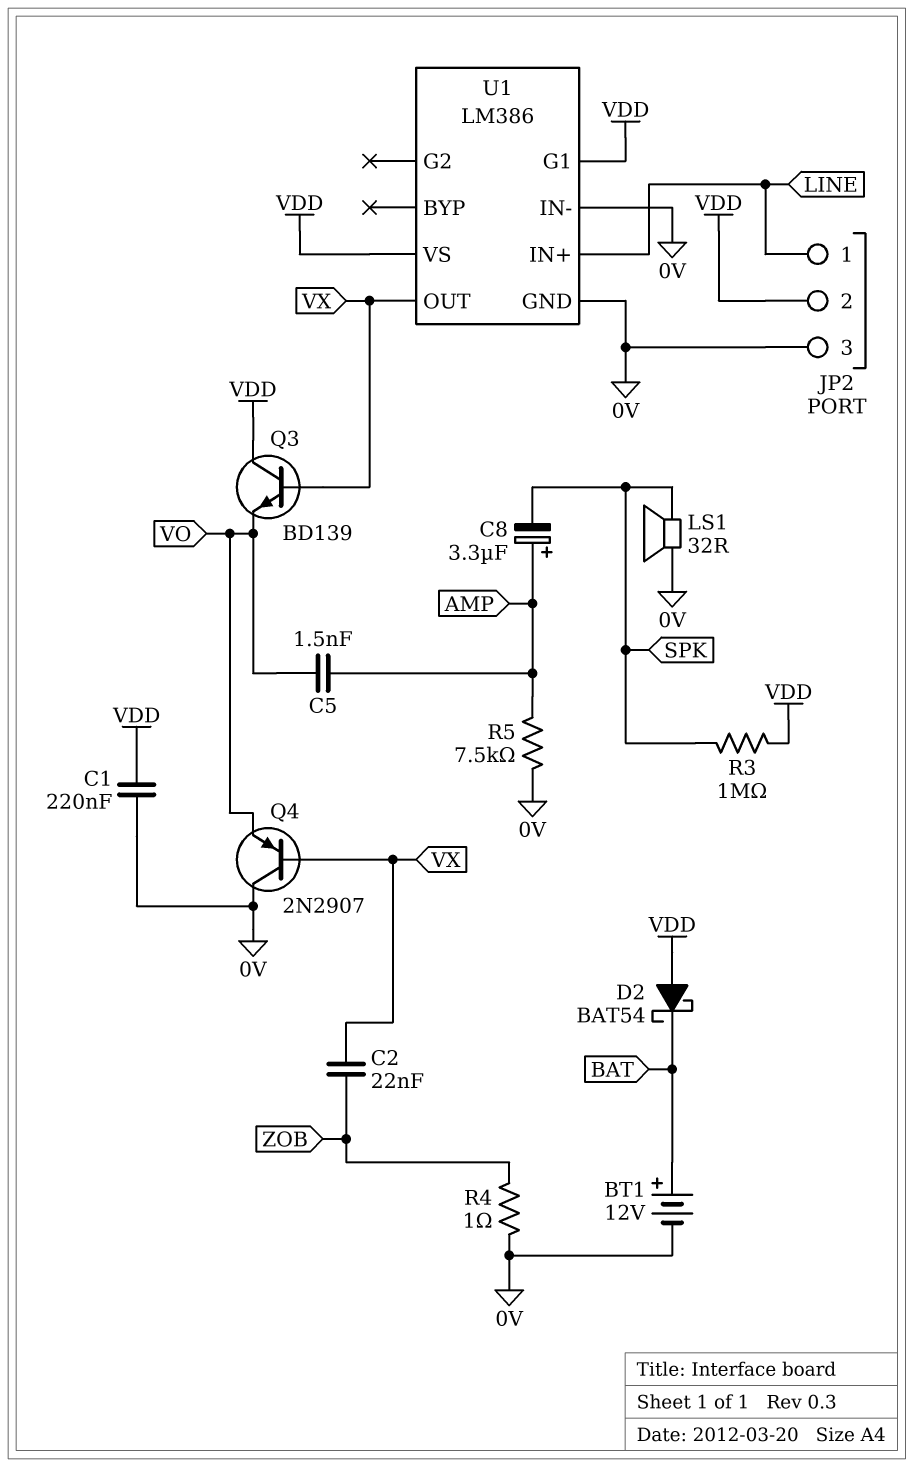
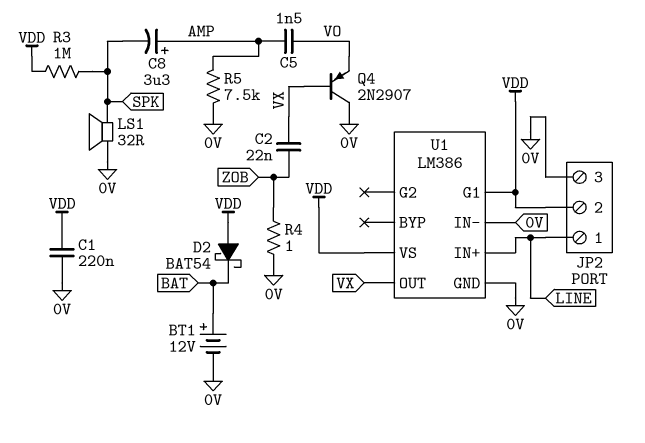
Q3: NPN BD139 (B VX, C VDD, E VO) -> none

